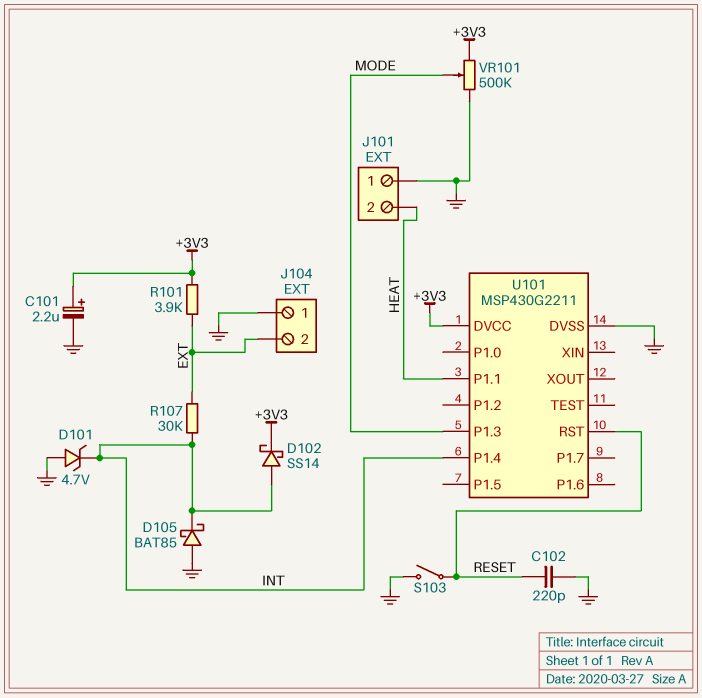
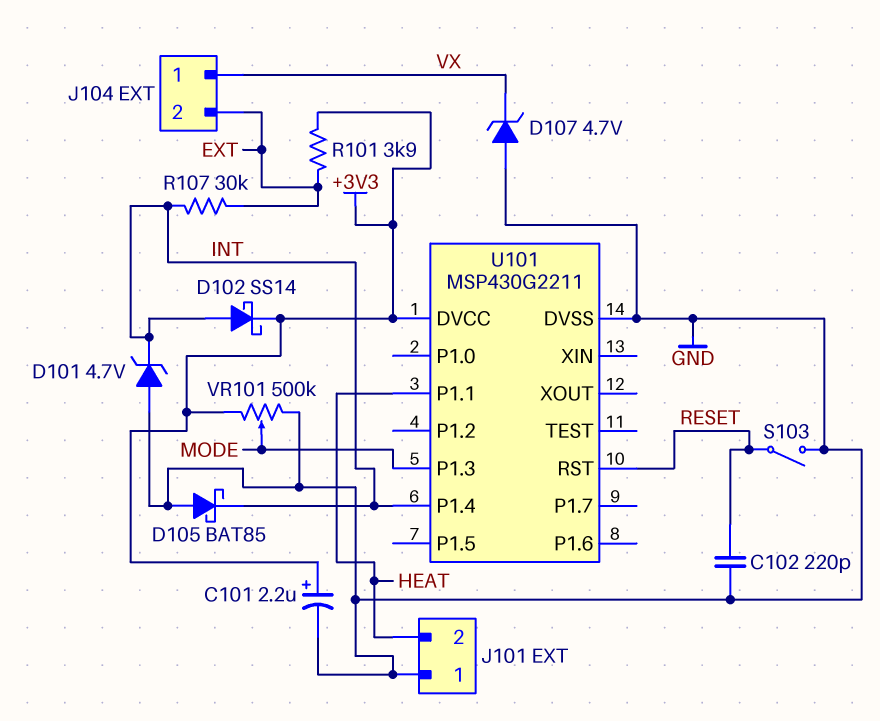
D107: none -> zener 4.7V (A GND, K VX)
J104 pin 1: GND -> VX

